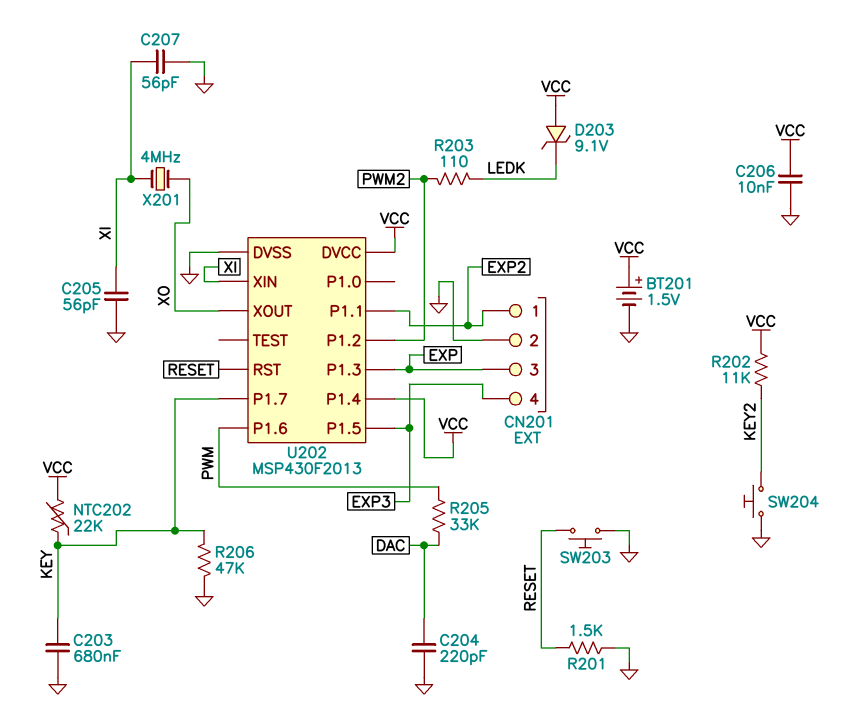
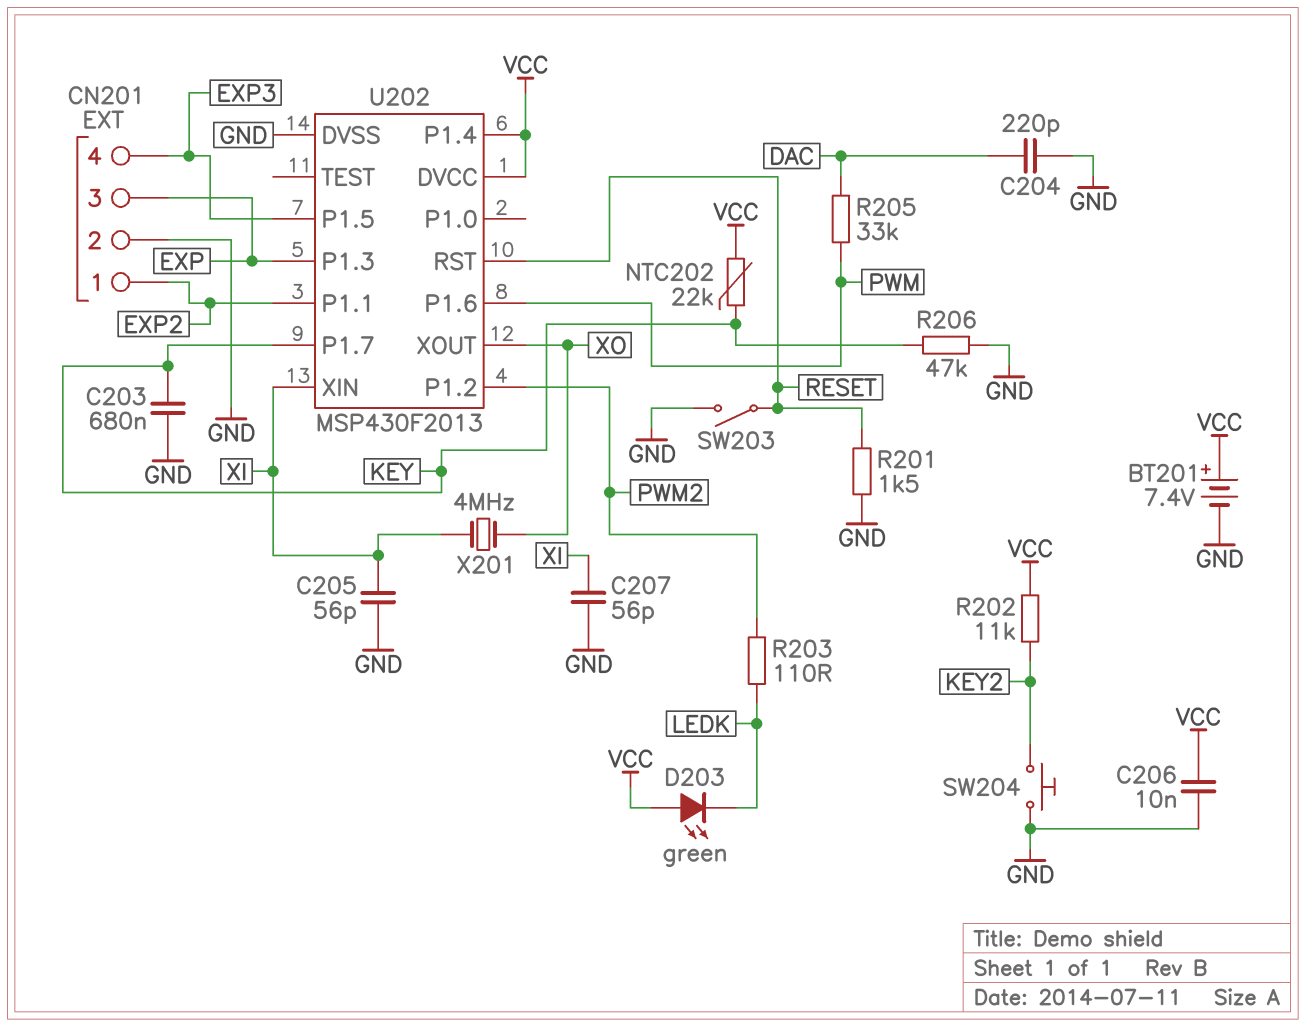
BT201: 1.5V (plus VCC, minus GND) -> 7.4V (plus VCC, minus GND)
D203: zener 9.1V (A VCC, K LEDK) -> LED green (A VCC, K LEDK)
SW203: button (GND, RESET) -> switch (GND, RESET)

